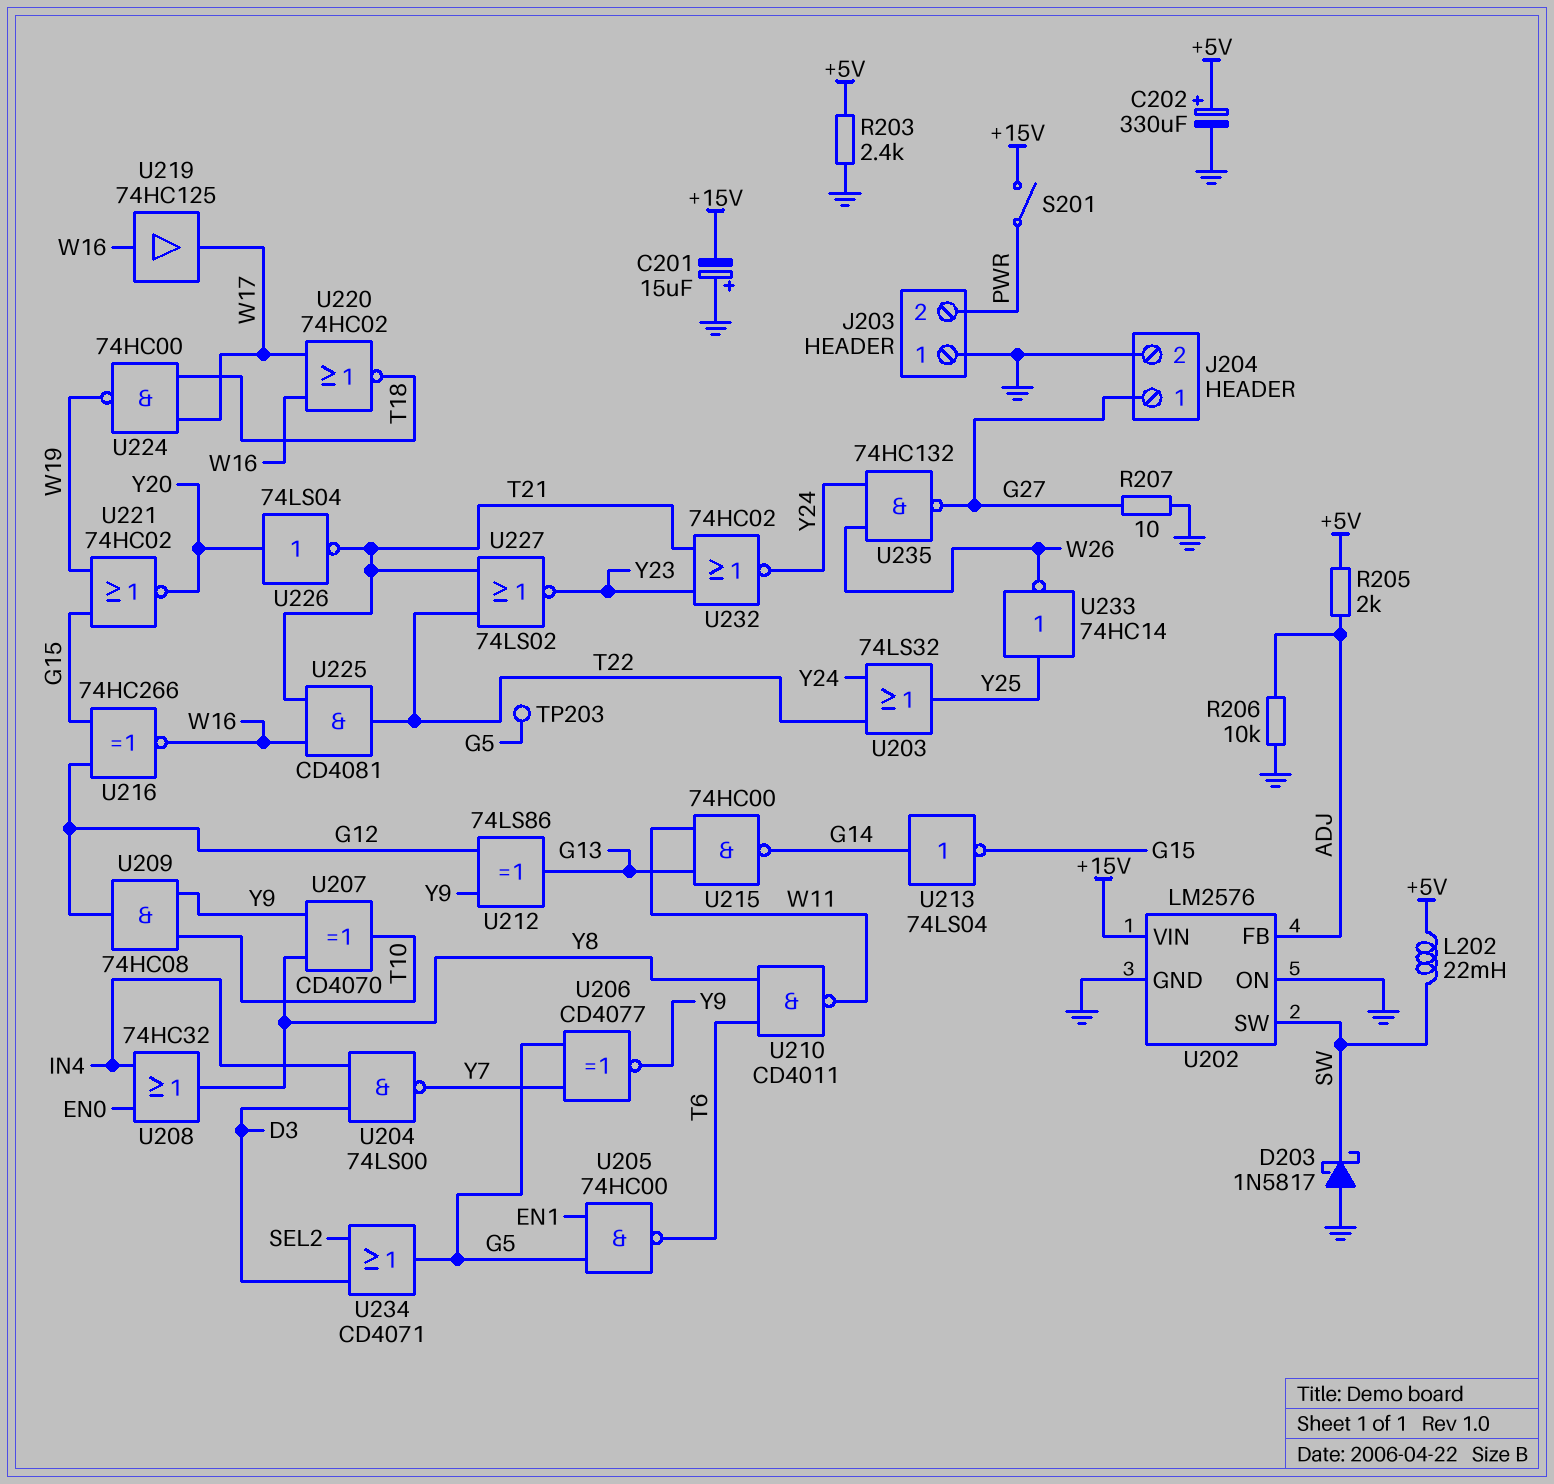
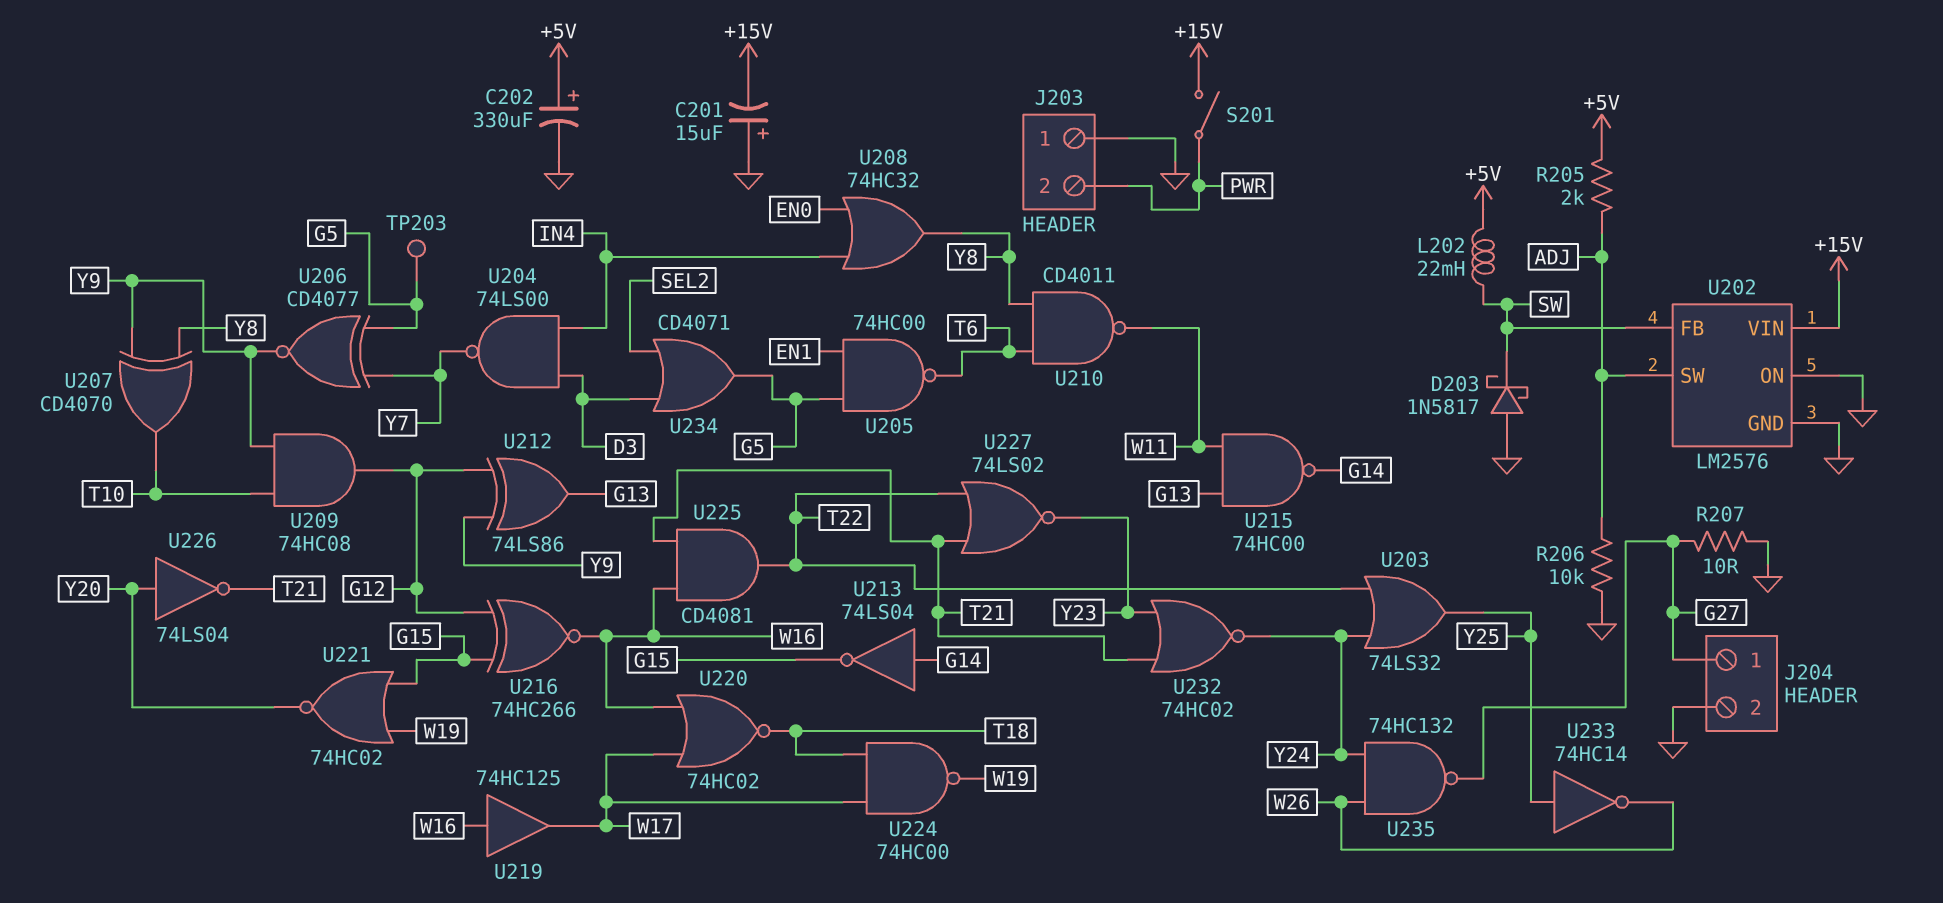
R203: 2.4k (+5V, GND) -> none
U202 pin FB: ADJ -> SW
U202 pin SW: SW -> ADJ

